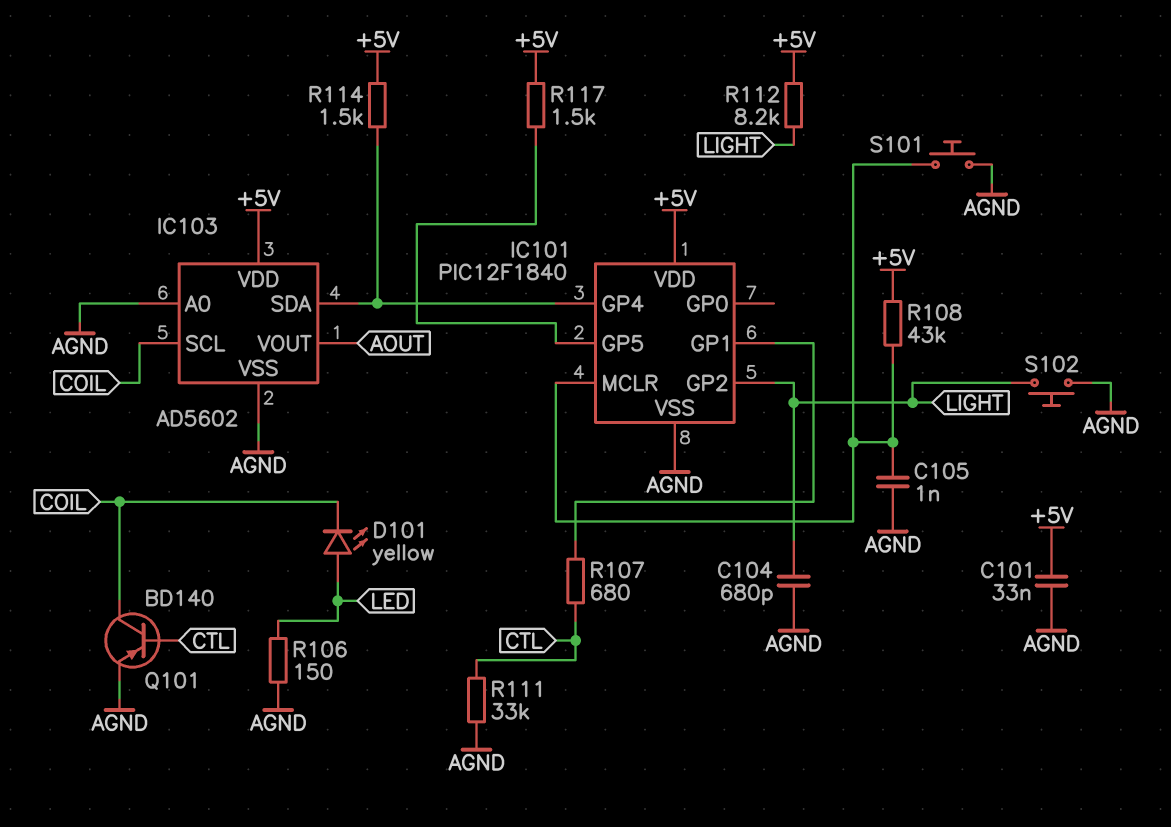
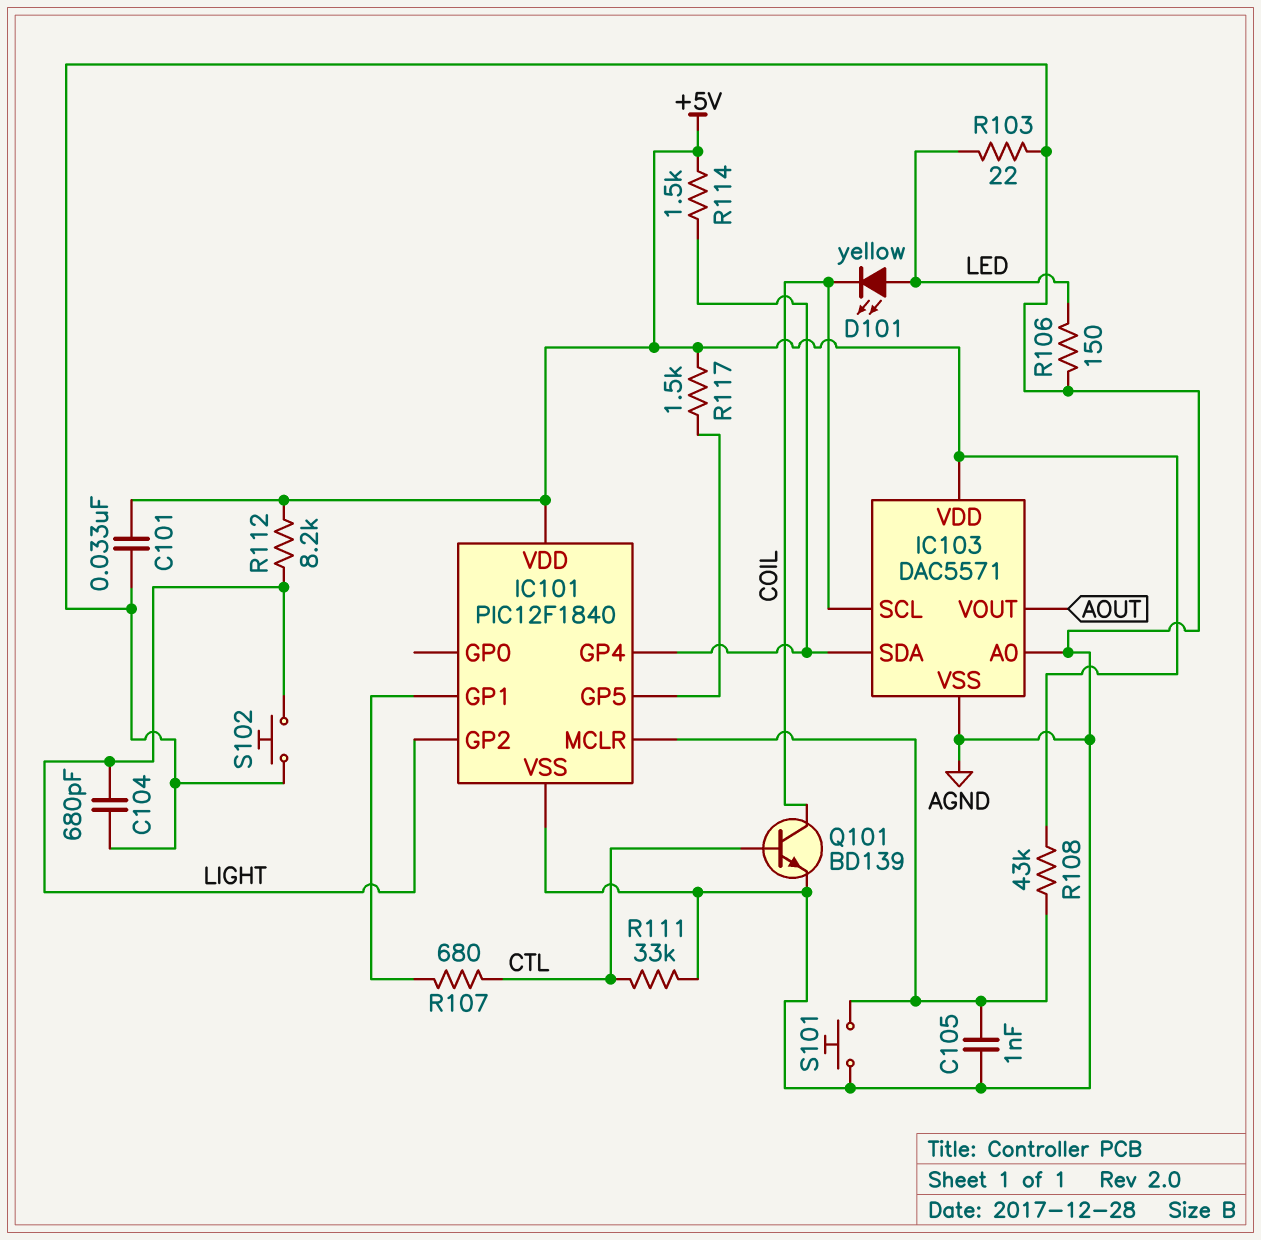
IC103: AD5602 -> DAC5571
Q101: PNP BD140 (B CTL, C COIL, E AGND) -> NPN BD139 (B CTL, C COIL, E AGND)
R103: none -> 22 (AGND, LED)

